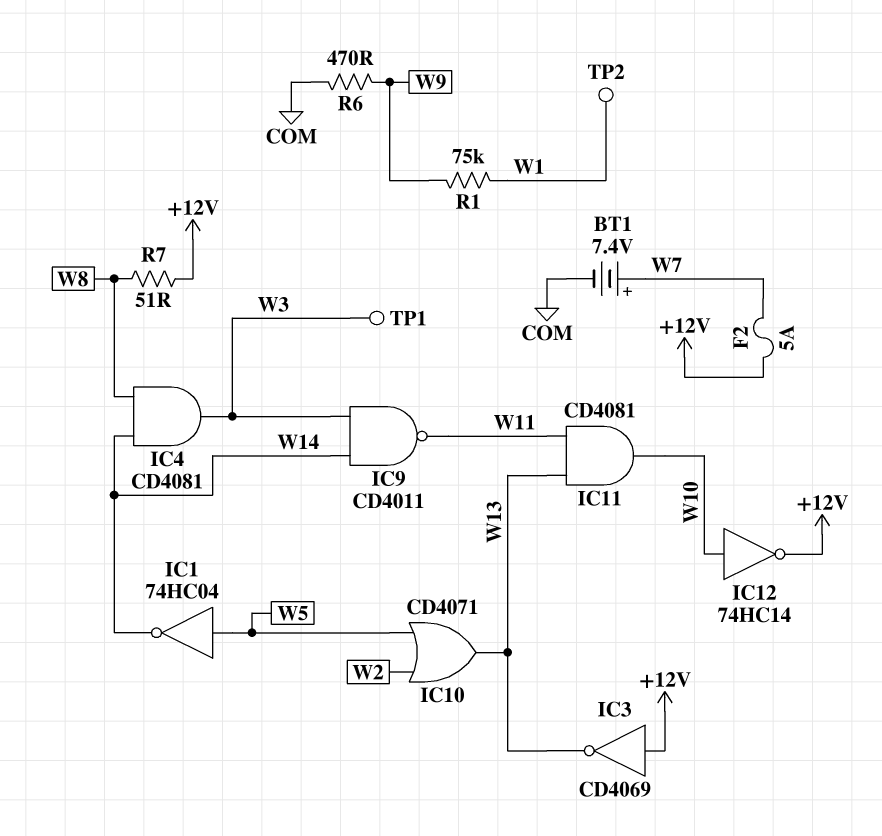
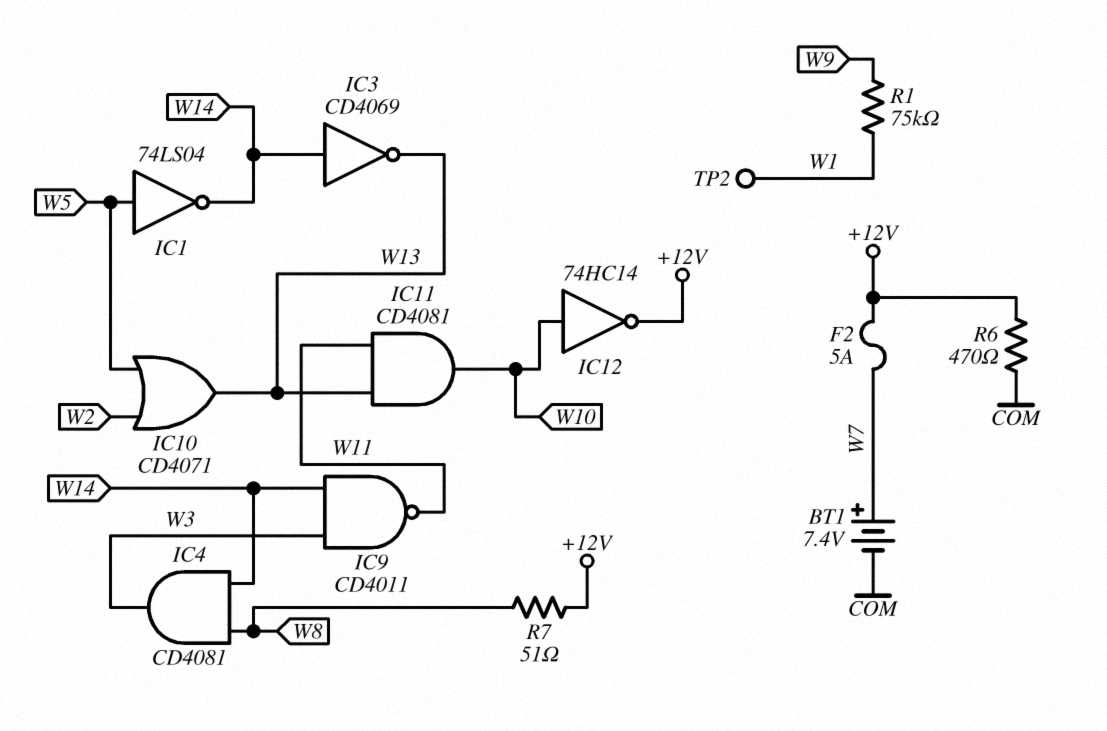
IC1: NOT 74HC04 (in W5, out W14) -> NOT 74LS04 (in W5, out W14)
IC3: NOT CD4069 (in +12V, out W13) -> NOT CD4069 (in W14, out W13)
R6: 470 (COM, W9) -> 470 (+12V, COM)
TP1: test point (W3) -> none

